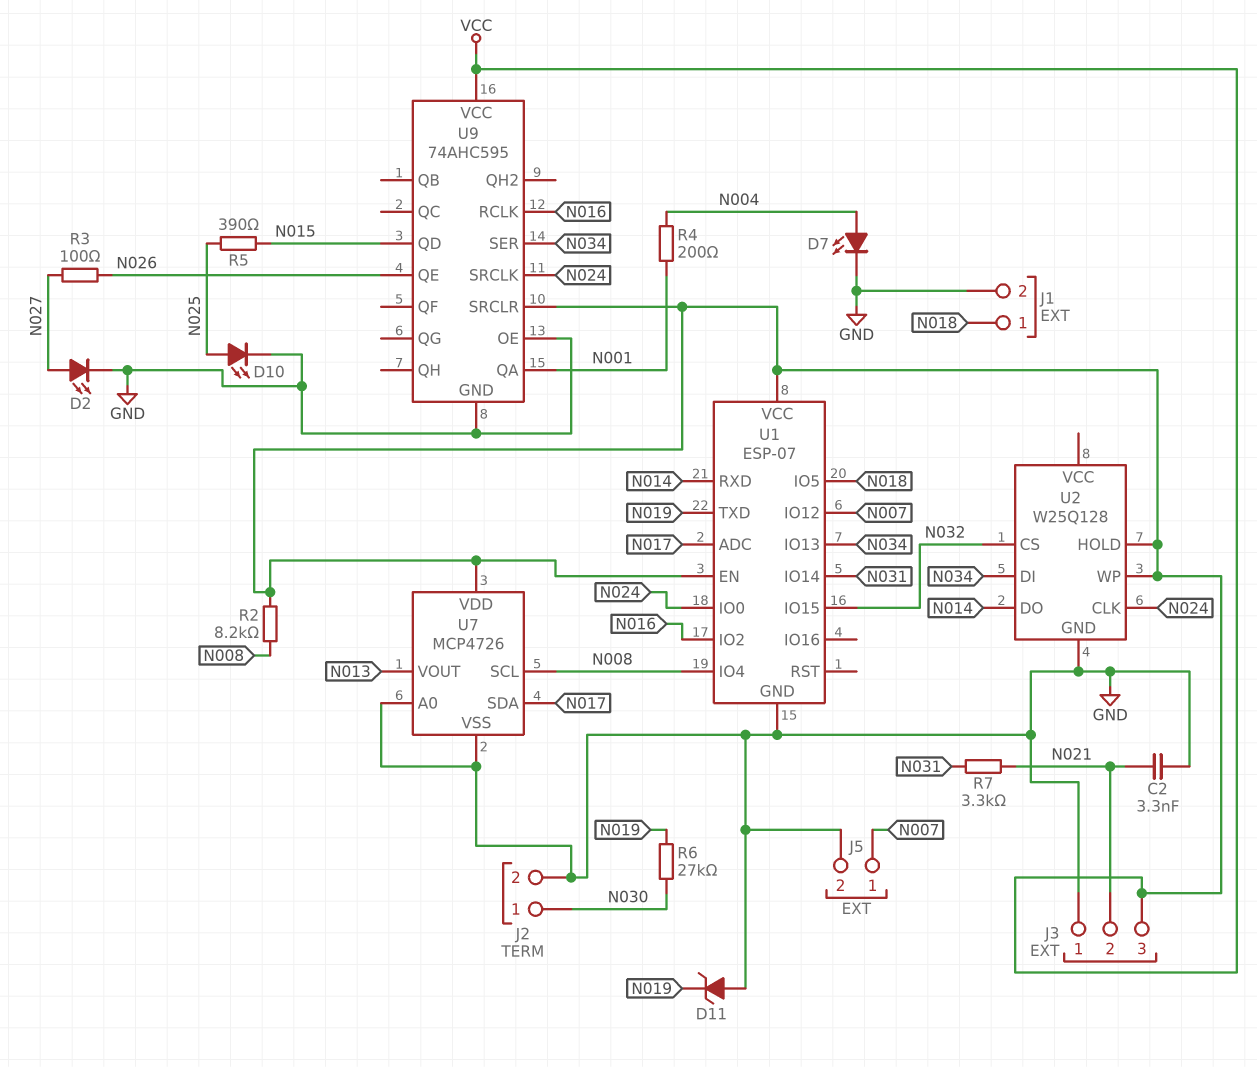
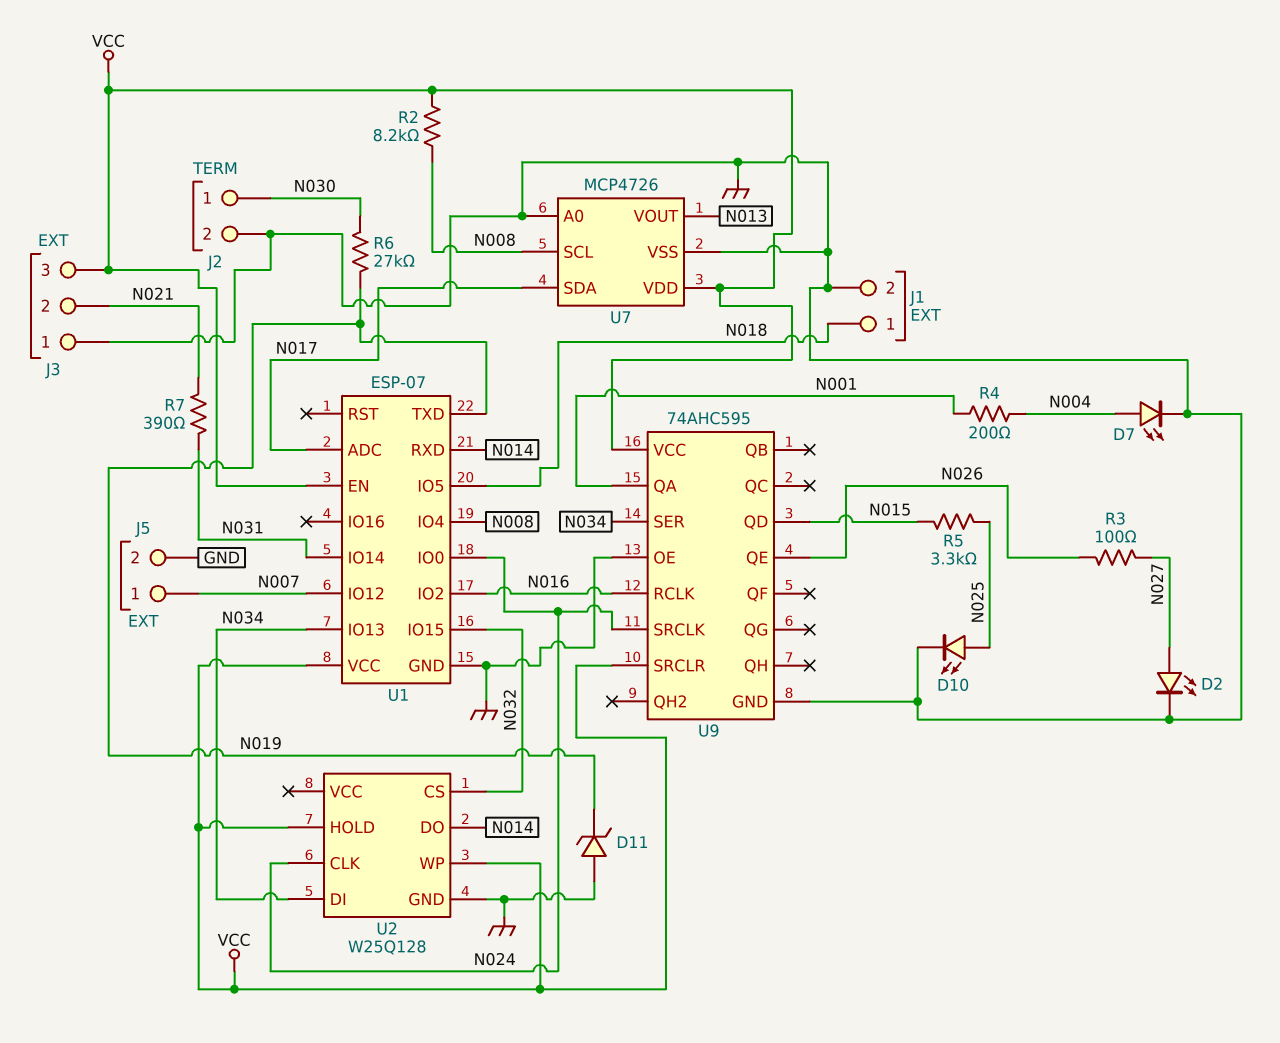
C2: 3.3nF (GND, N021) -> none
R5: 390 (N015, N025) -> 3.3k (N015, N025)
R7: 3.3k (N021, N031) -> 390 (N021, N031)

